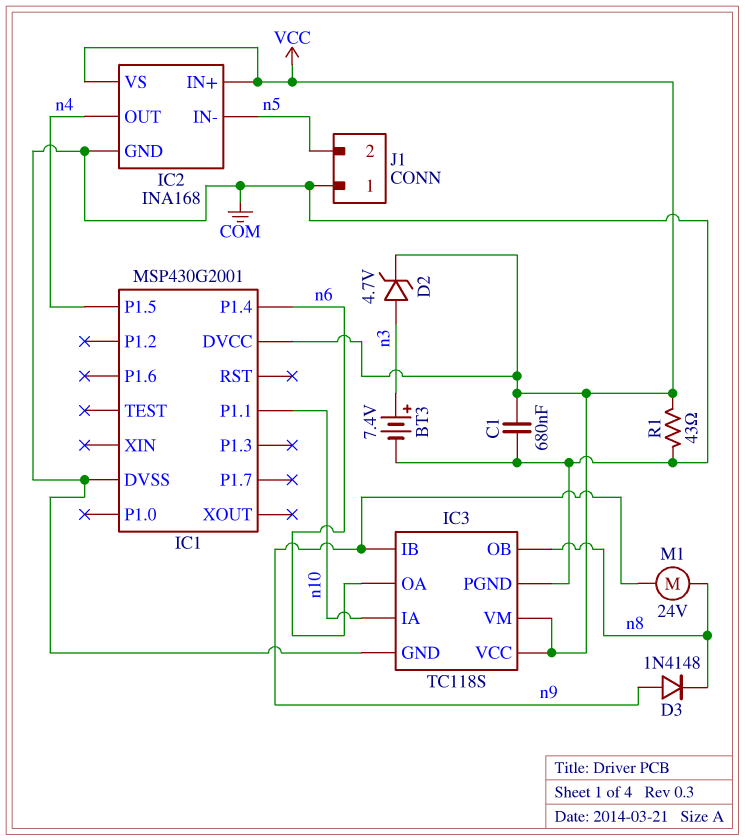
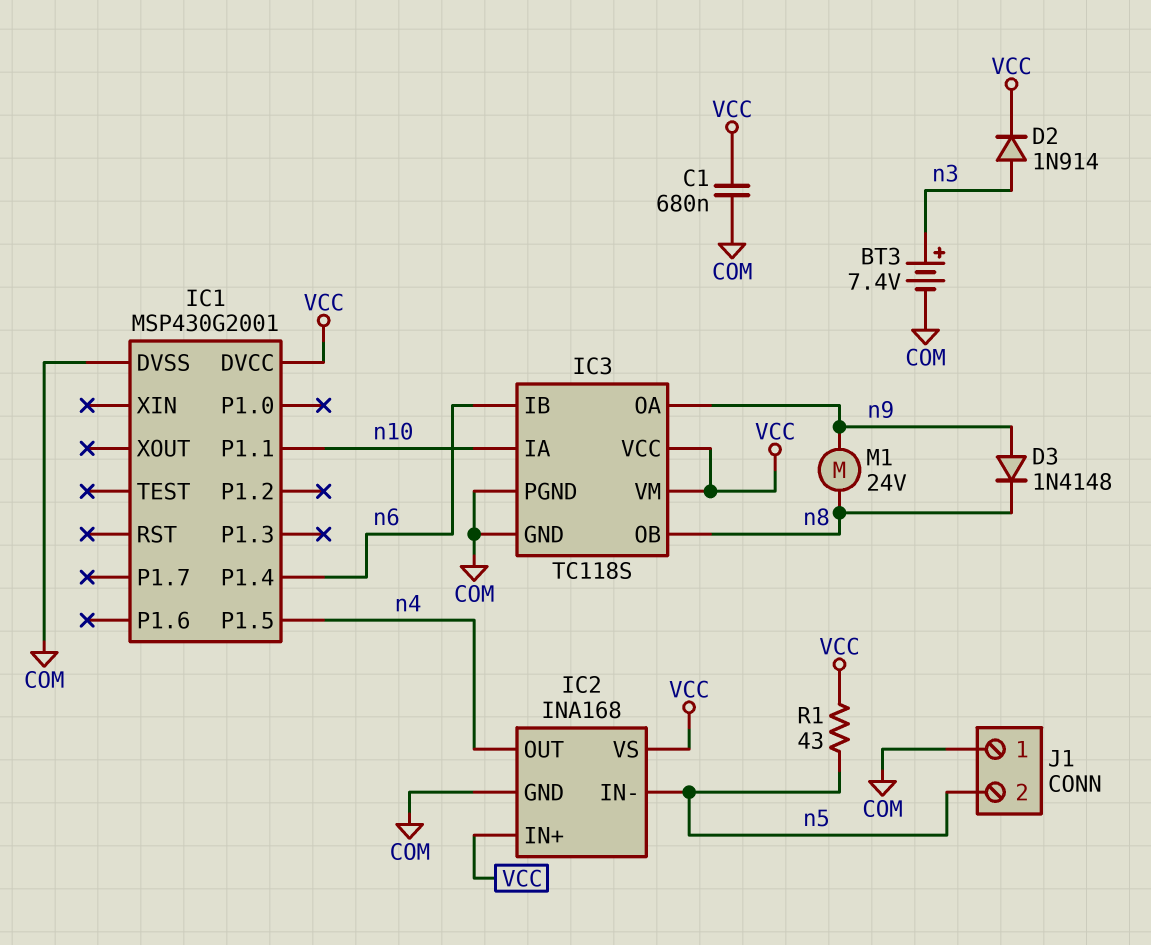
D2: zener 4.7V (A n3, K VCC) -> diode 1N914 (A n3, K VCC)
IC3 pin IB: n9 -> n6
IC3 pin OA: n6 -> n9
R1: 43 (COM, VCC) -> 43 (VCC, n5)

